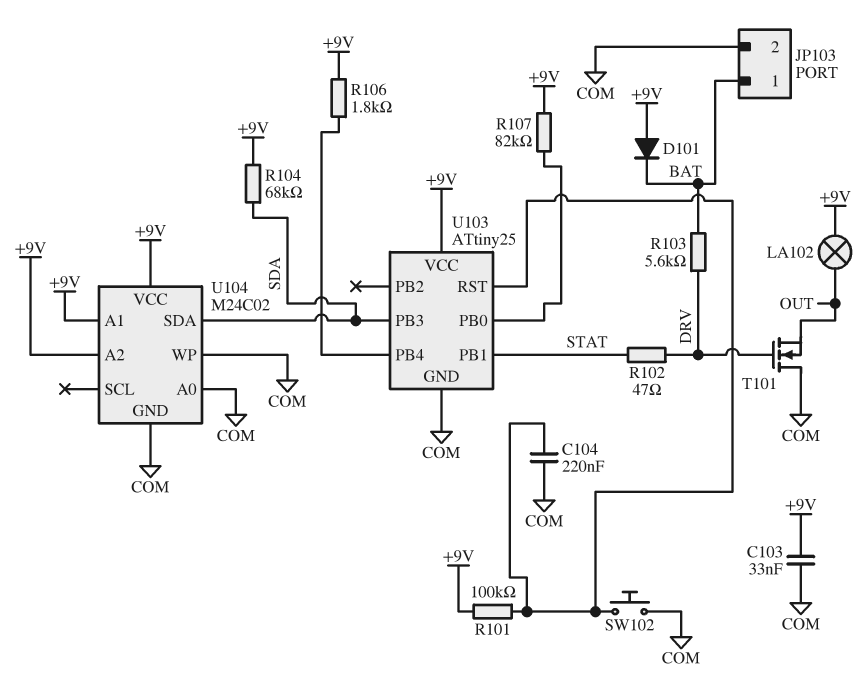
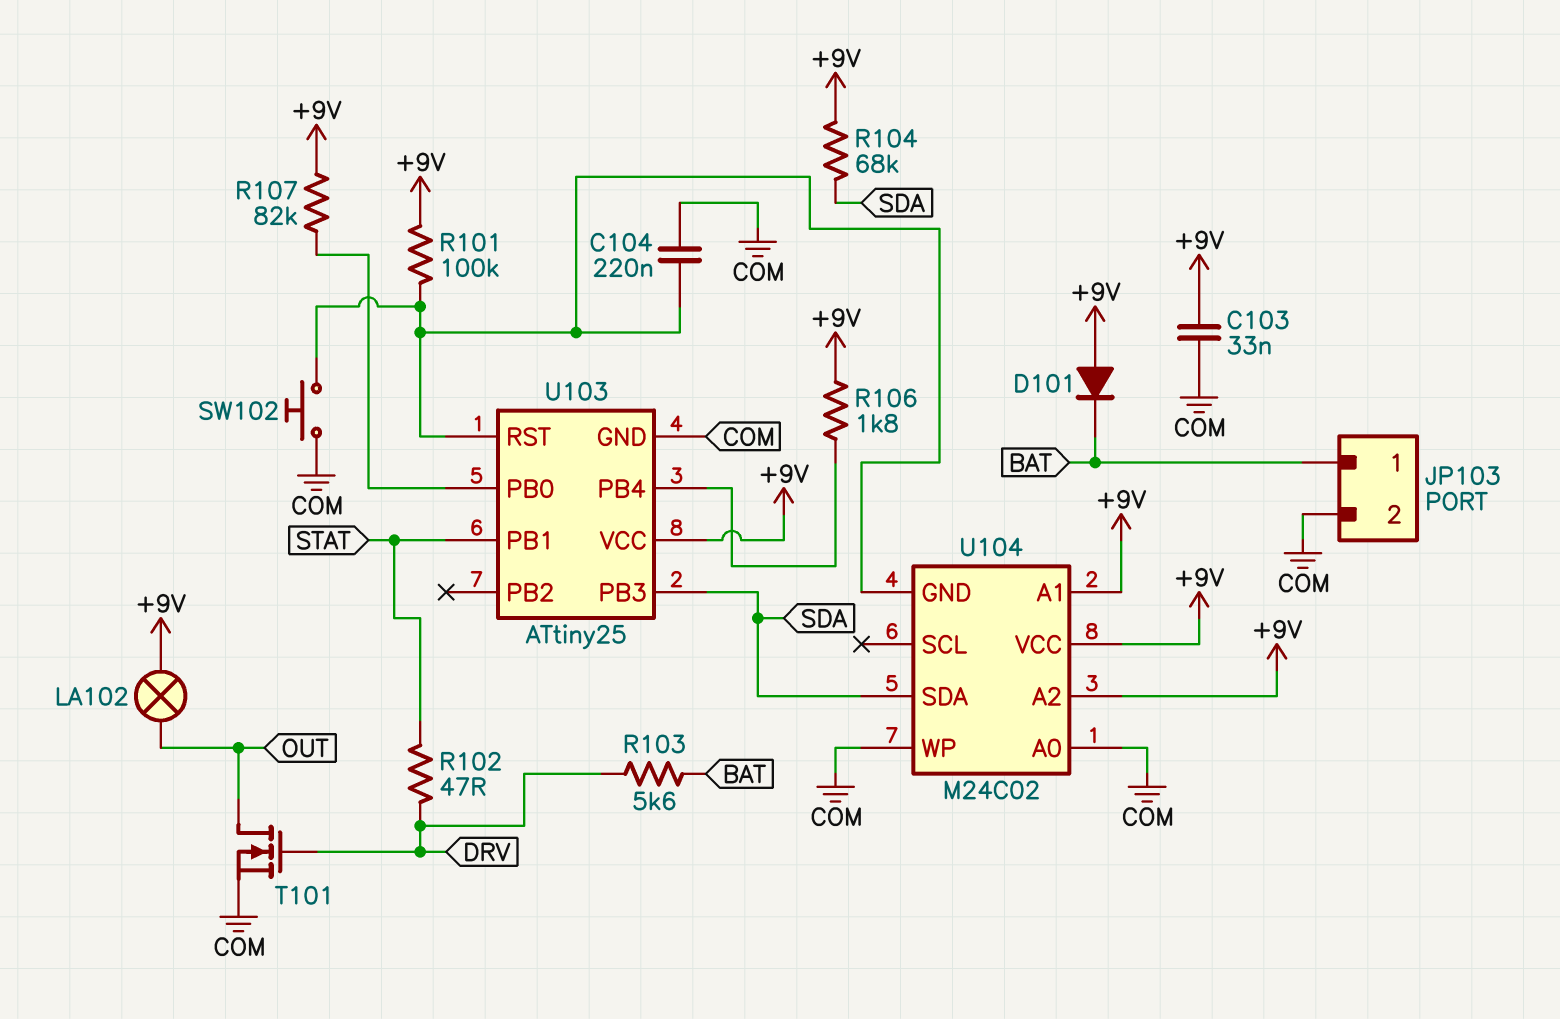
T101: NMOS (G DRV, D COM, S OUT) -> NMOS (G DRV, D OUT, S COM)
U104 pin GND: COM -> U103/RST

